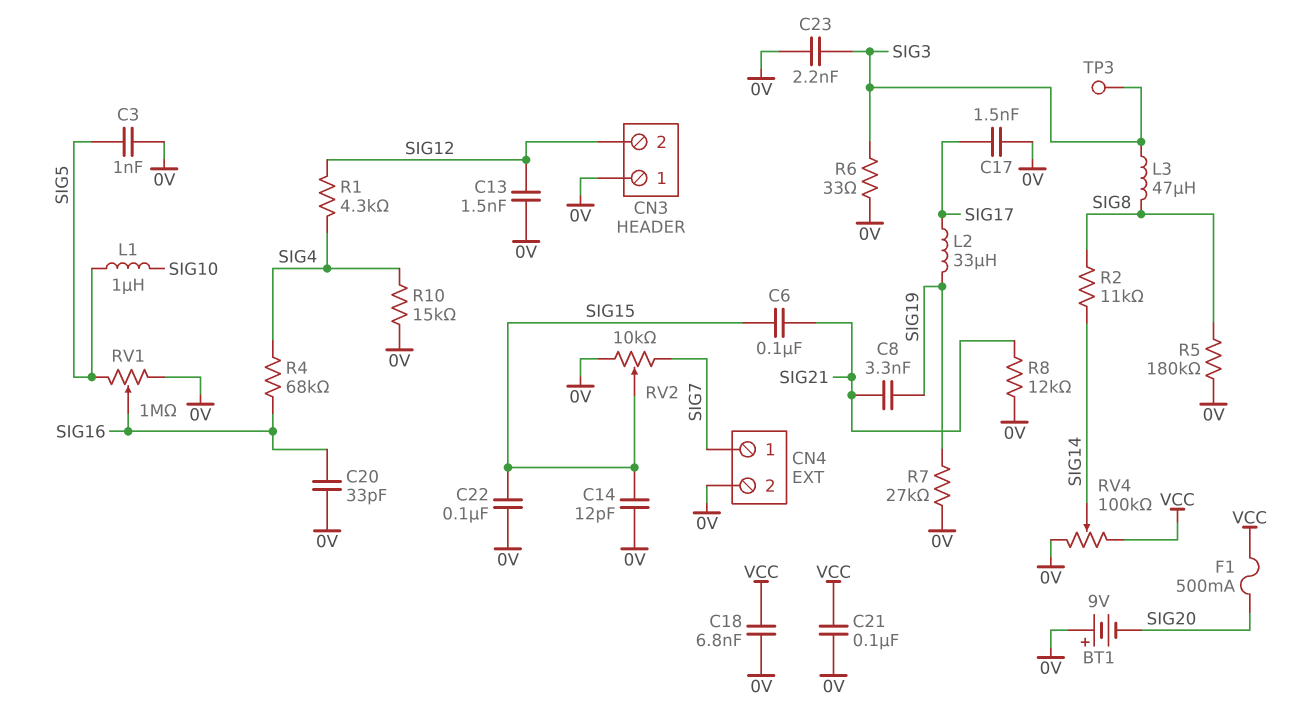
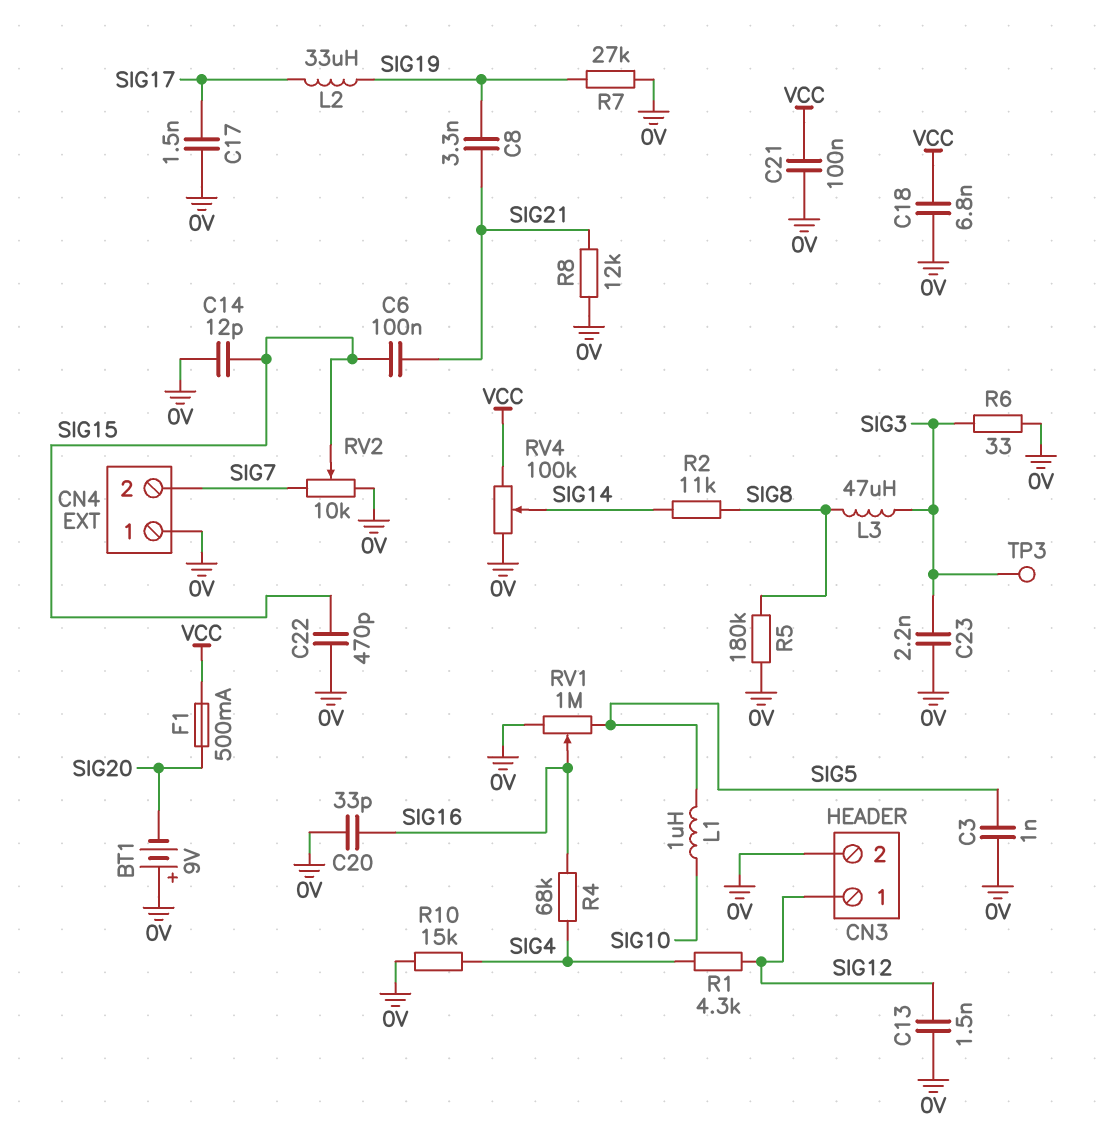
C22: 100nF (0V, SIG15) -> 470pF (0V, SIG15)
CN3 pin 1: 0V -> SIG12
CN3 pin 2: SIG12 -> 0V
CN4 pin 1: SIG7 -> 0V
CN4 pin 2: 0V -> SIG7

